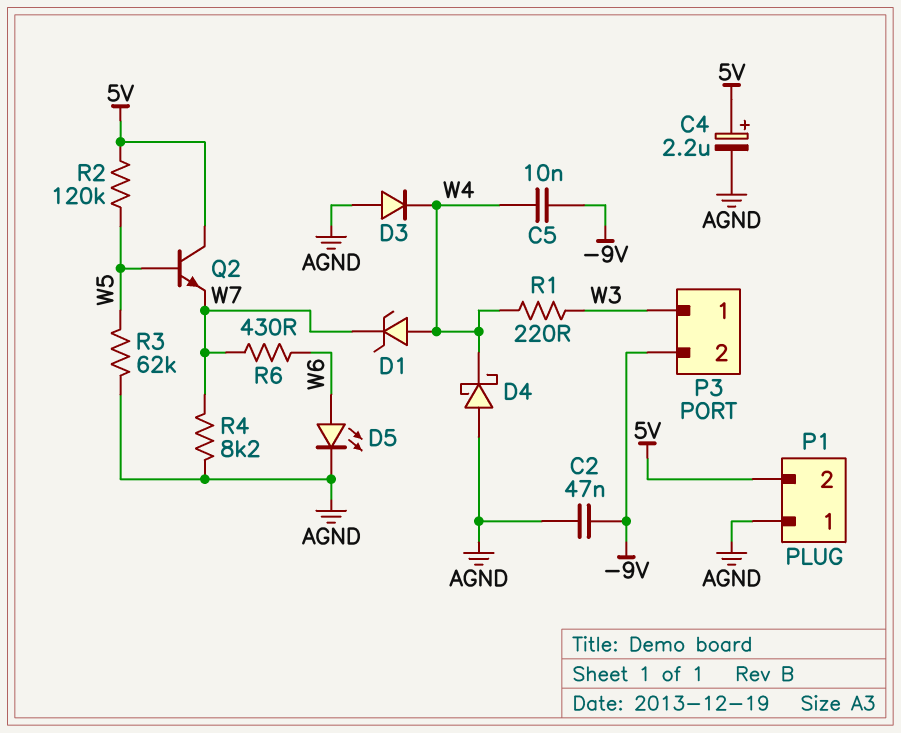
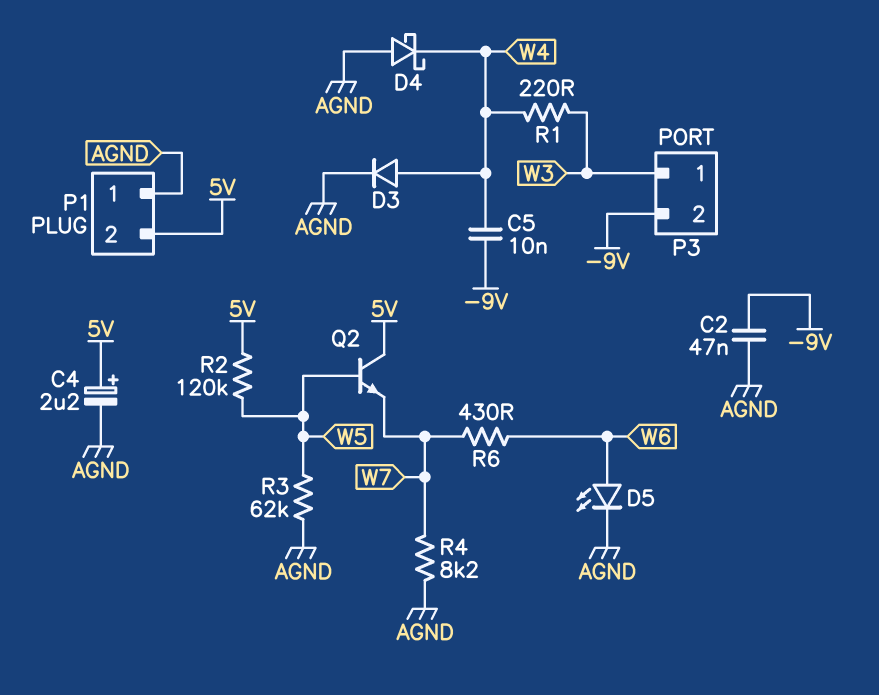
D1: zener (A W4, K W7) -> none
D3: diode (A AGND, K W4) -> diode (A W4, K AGND)

